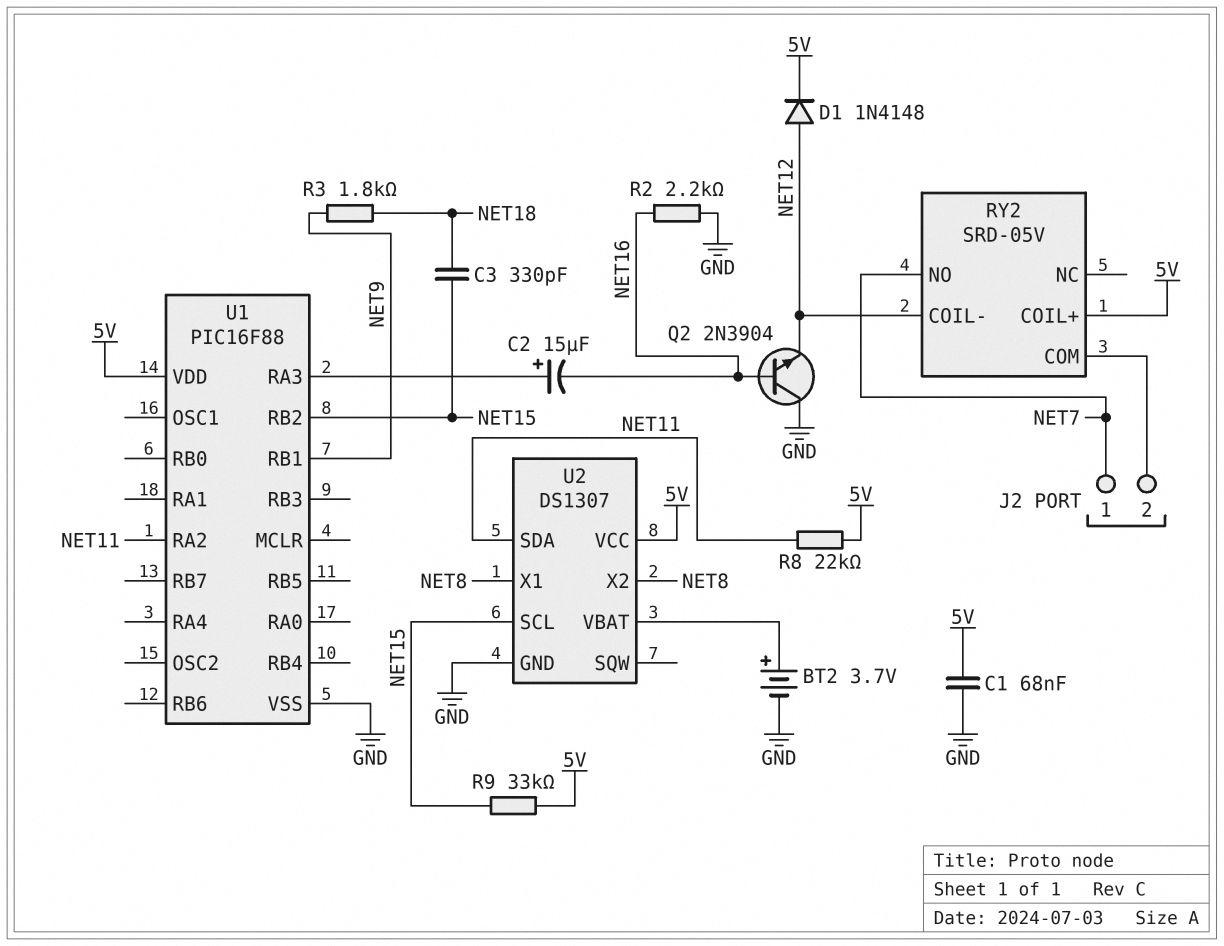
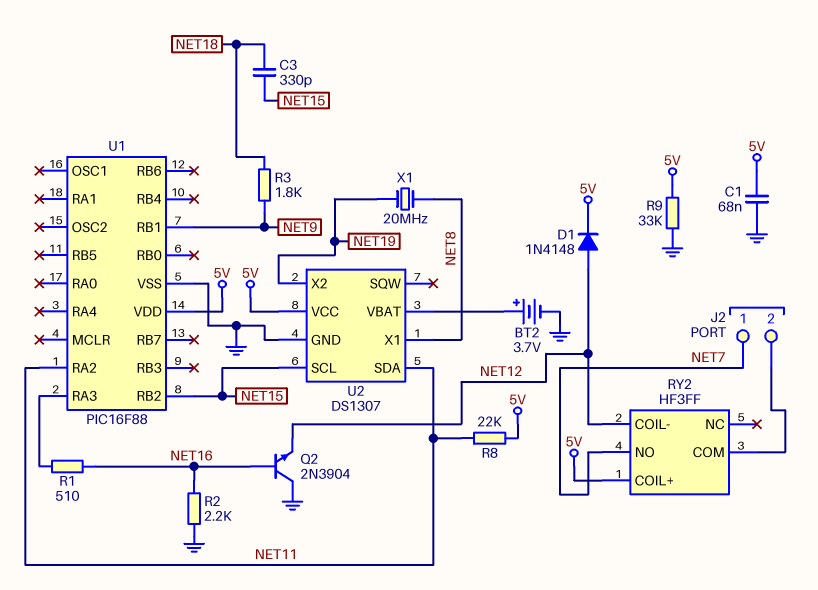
C2: 15uF (plus U1/RA3, minus NET16) -> none
R1: none -> 510 (NET16, U1/RA3)
R9: 33k (5V, NET15) -> 33k (5V, GND)
RY2: SRD-05V -> HF3FF
U2 pin X2: NET8 -> NET19
X1: none -> 20MHz (NET8, NET19)

